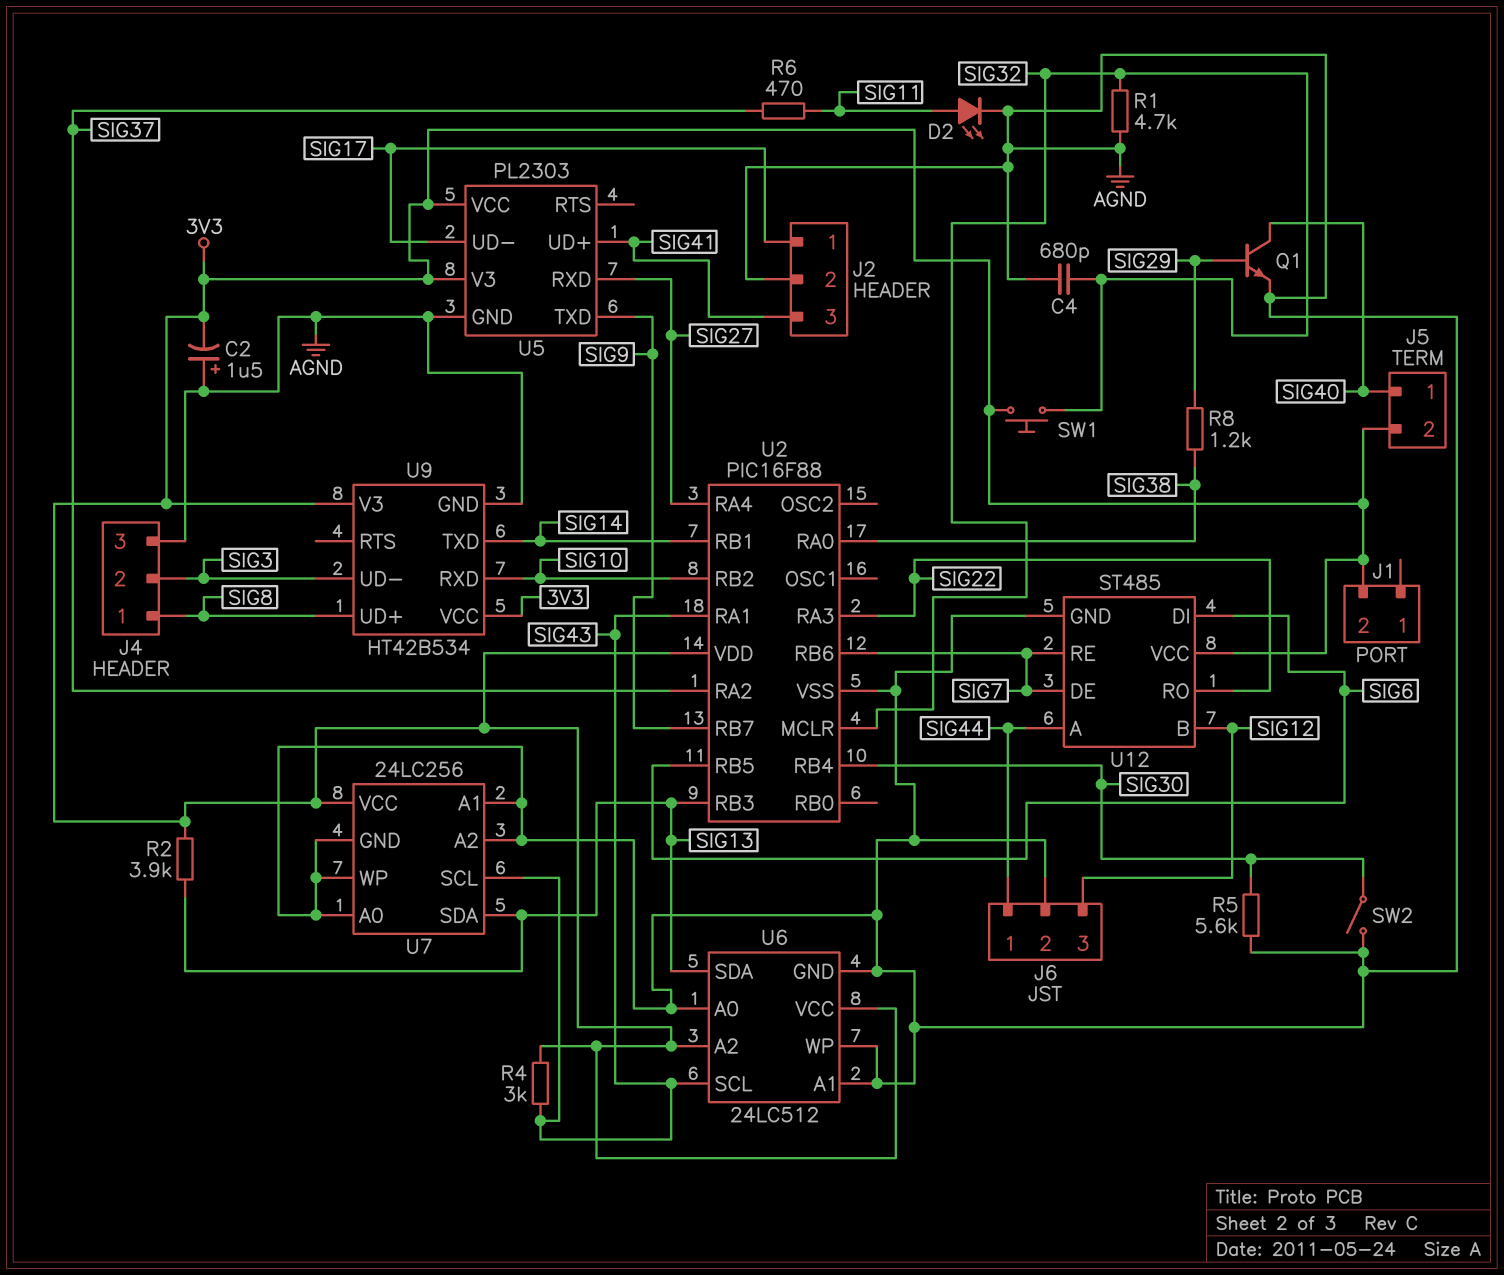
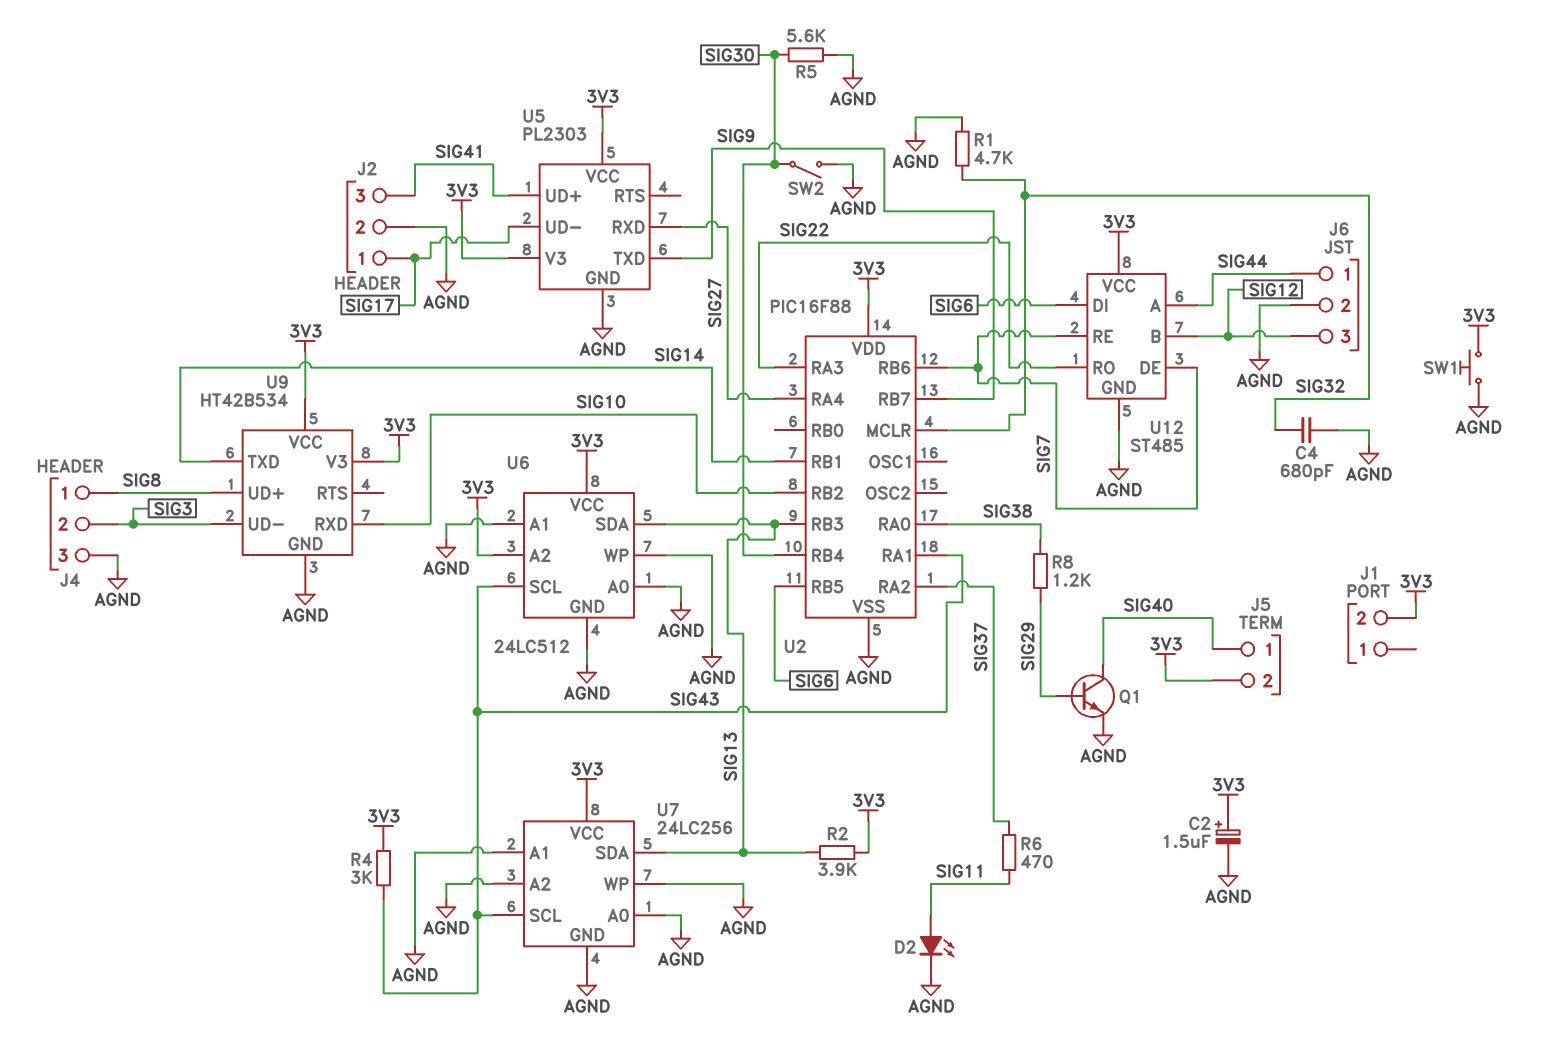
C2: 1.5uF (plus AGND, minus 3V3) -> 1.5uF (plus 3V3, minus AGND)
SW1: button (3V3, SIG32) -> button (3V3, AGND)

